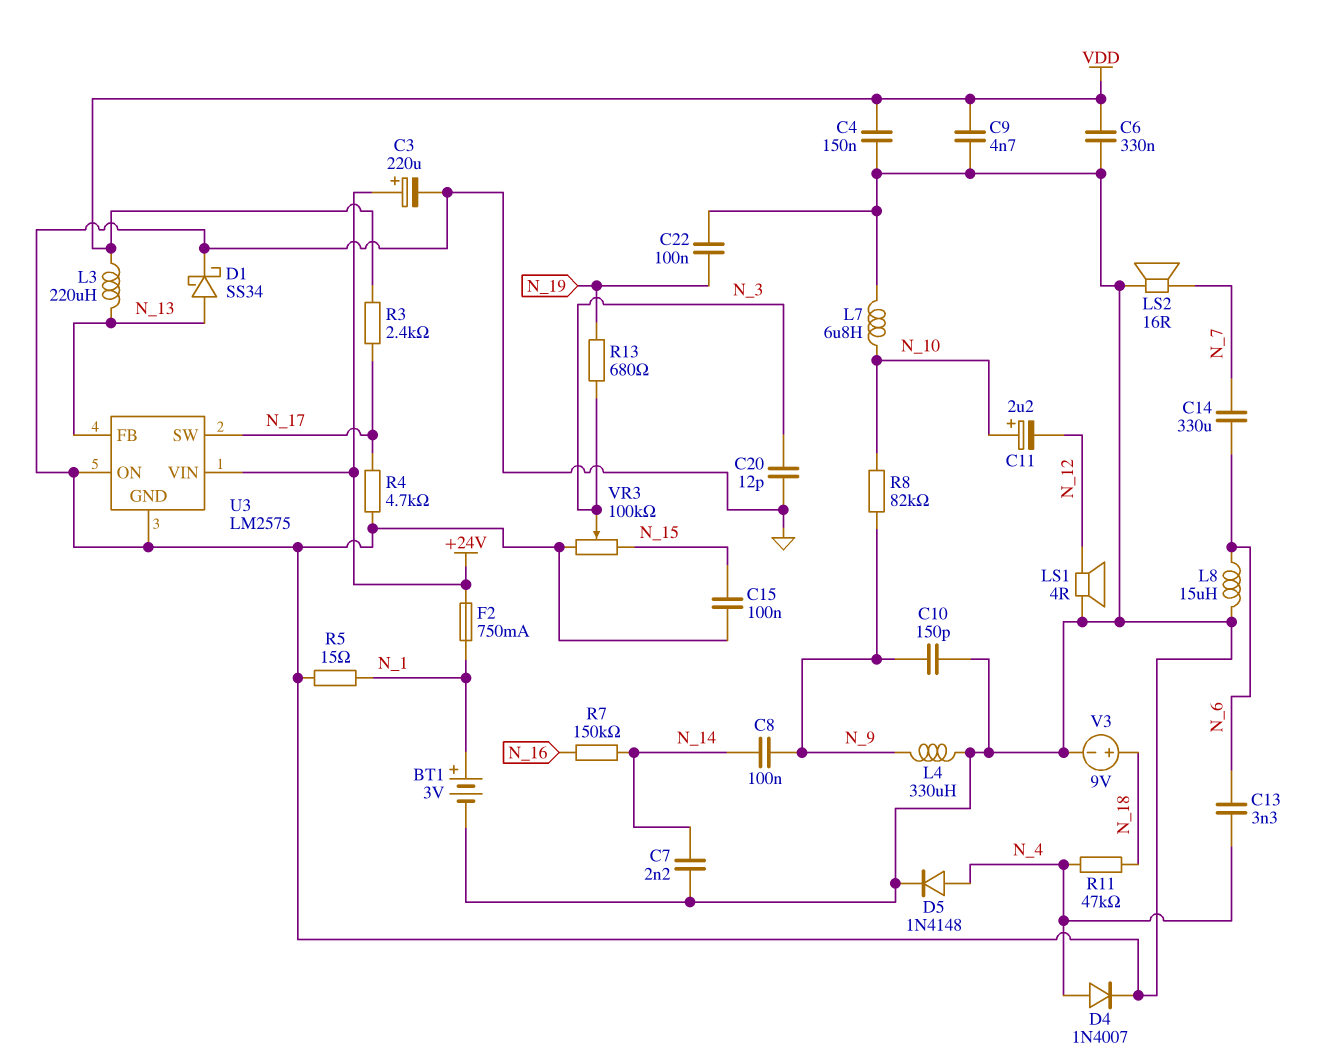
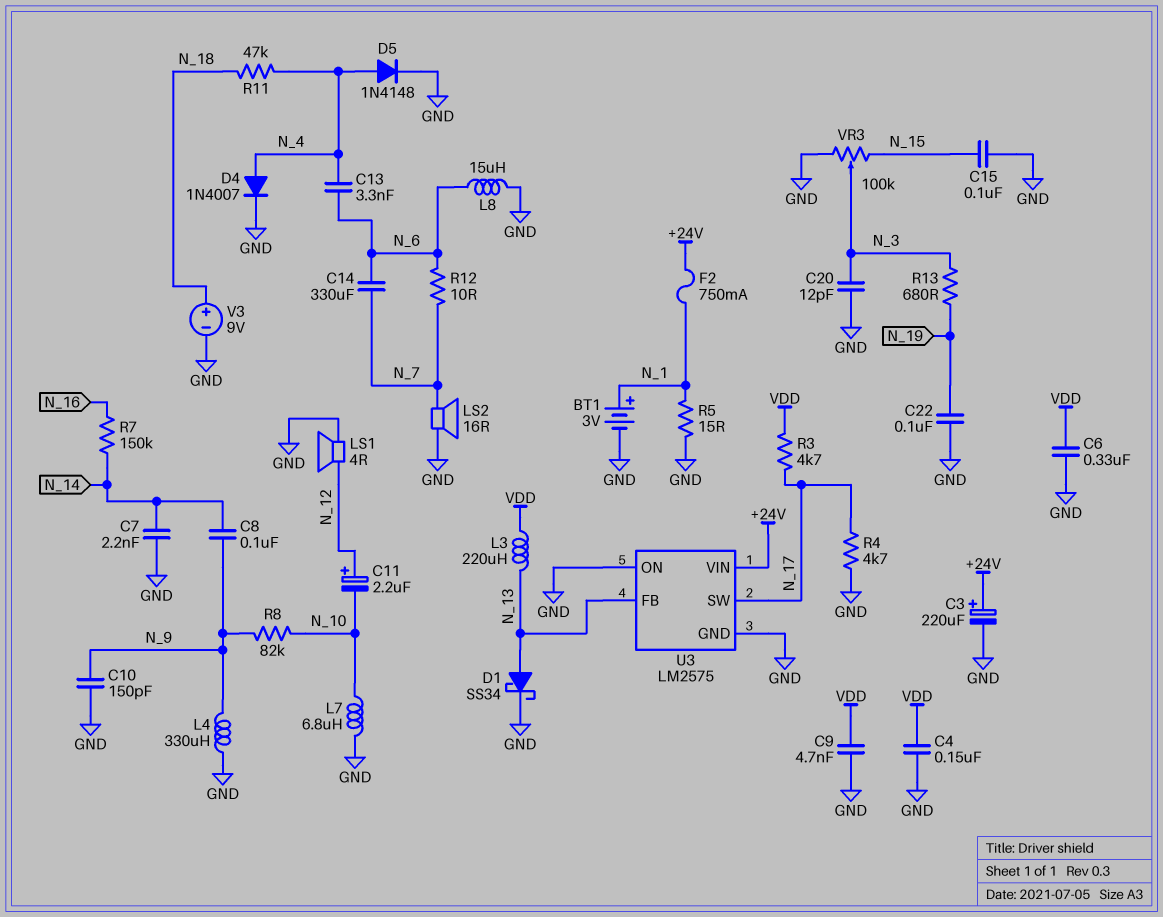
C11: 2.2uF (plus N_10, minus N_12) -> 2.2uF (plus N_12, minus N_10)
R3: 2.4k (N_17, VDD) -> 4.7k (N_17, VDD)
R12: none -> 10 (N_6, N_7)

